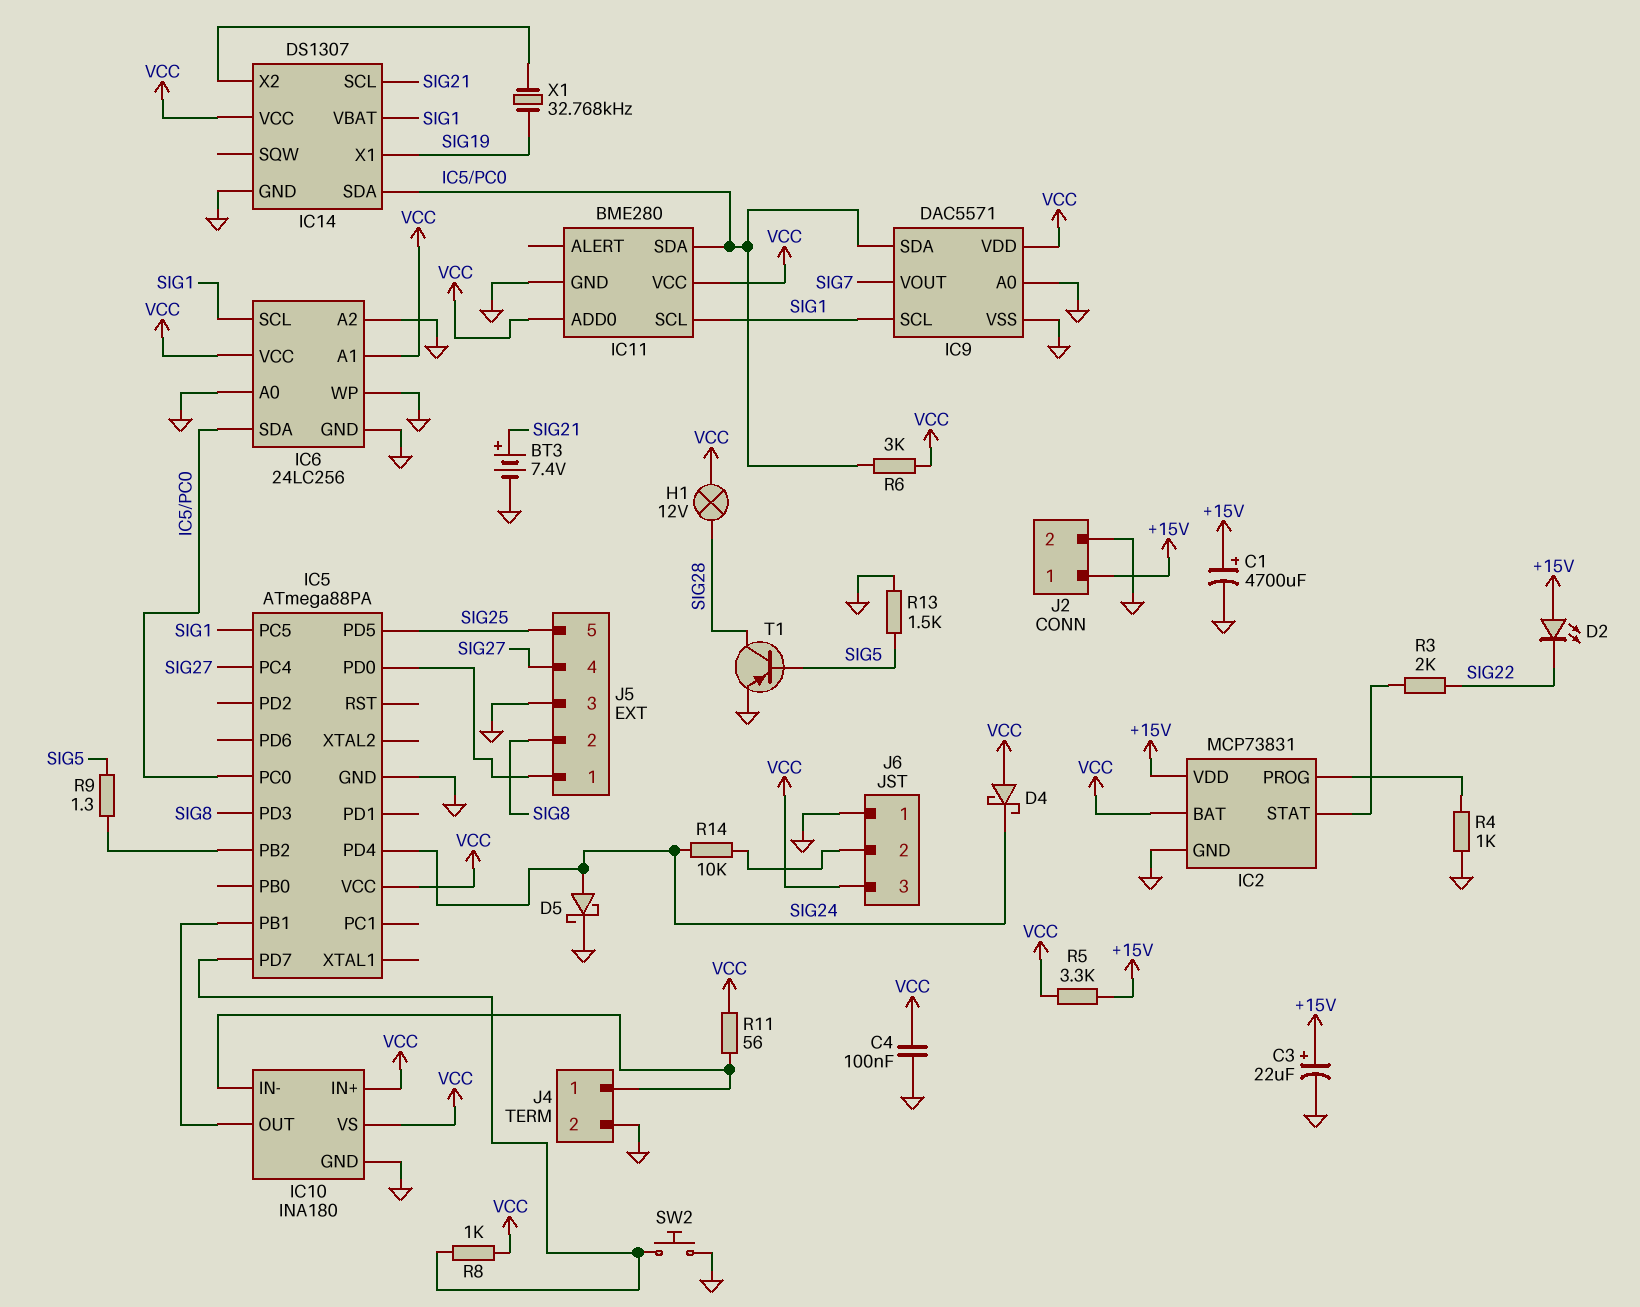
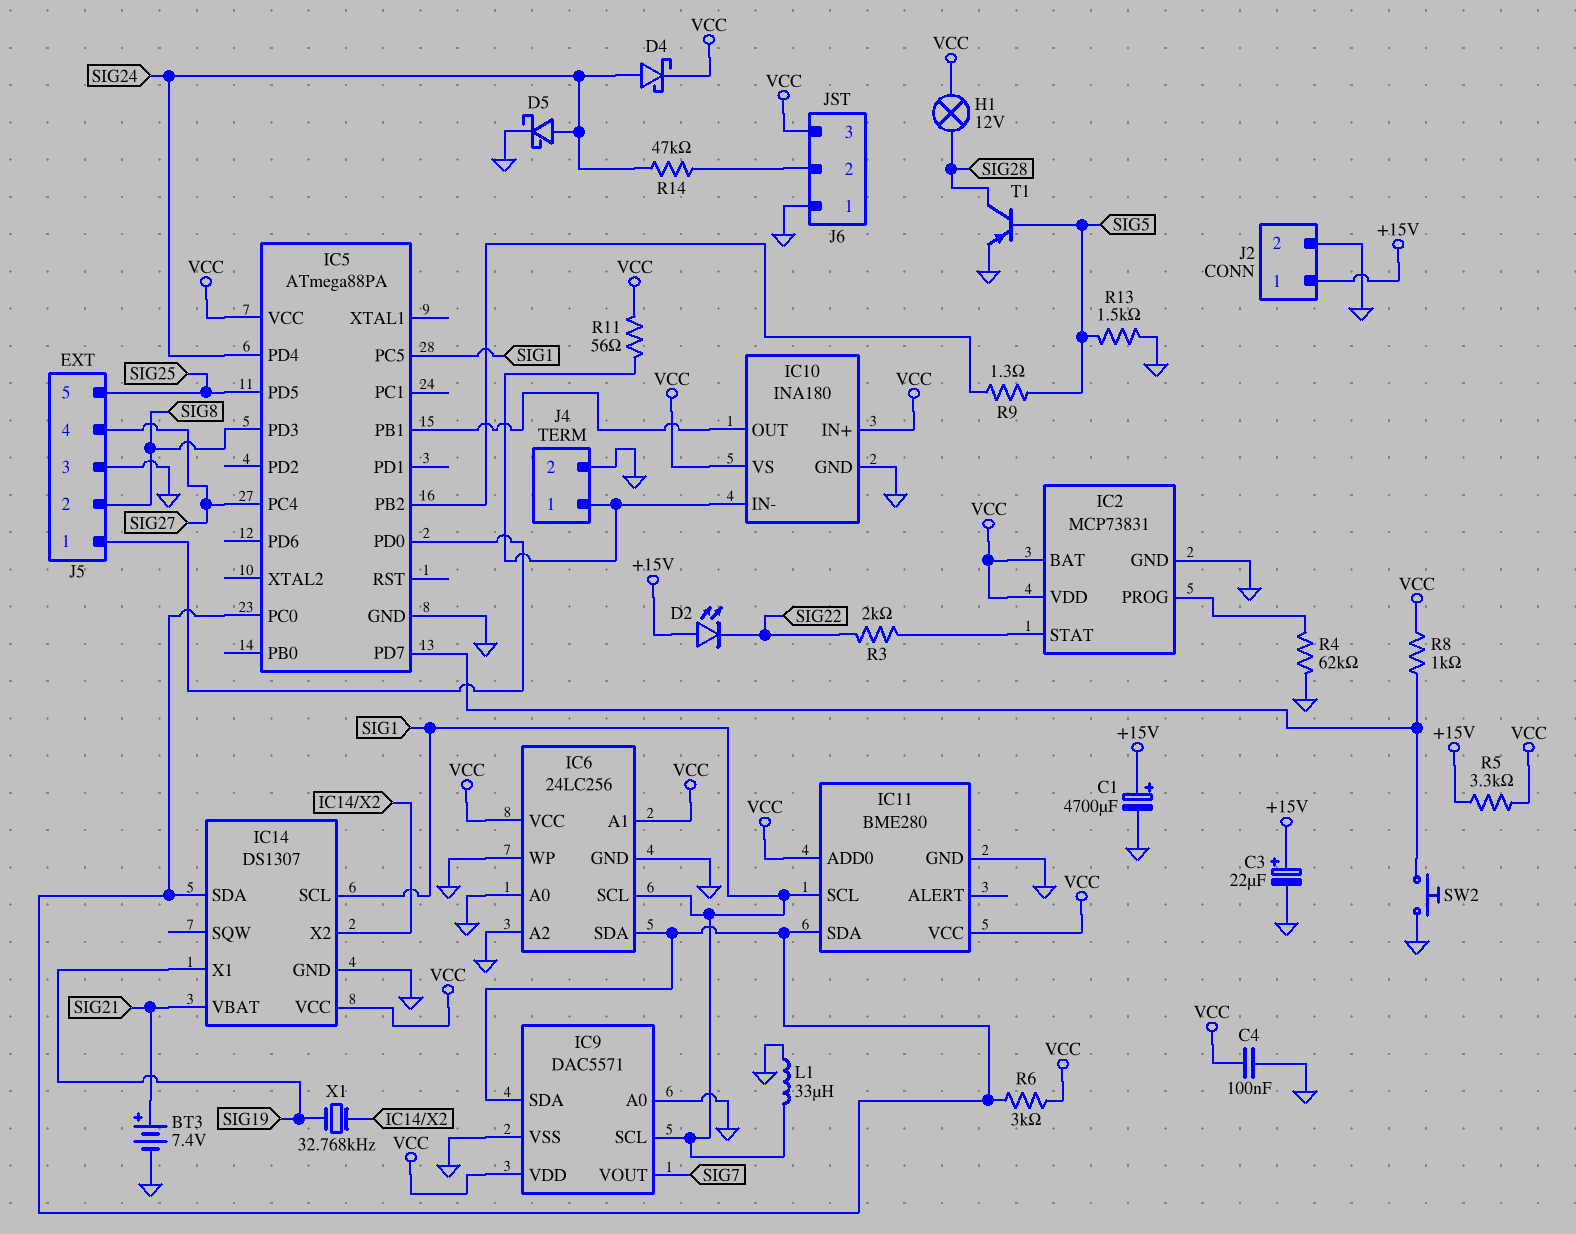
D4: schottky (A VCC, K SIG24) -> schottky (A SIG24, K VCC)
IC2 pin VDD: +15V -> VCC
IC14 pin SCL: SIG21 -> SIG1
IC14 pin VBAT: SIG1 -> SIG21
L1: none -> 33uH (GND, SIG1)
R4: 1k (GND, IC2/PROG) -> 62k (GND, IC2/PROG)
R14: 10k (J6/2, SIG24) -> 47k (J6/2, SIG24)

